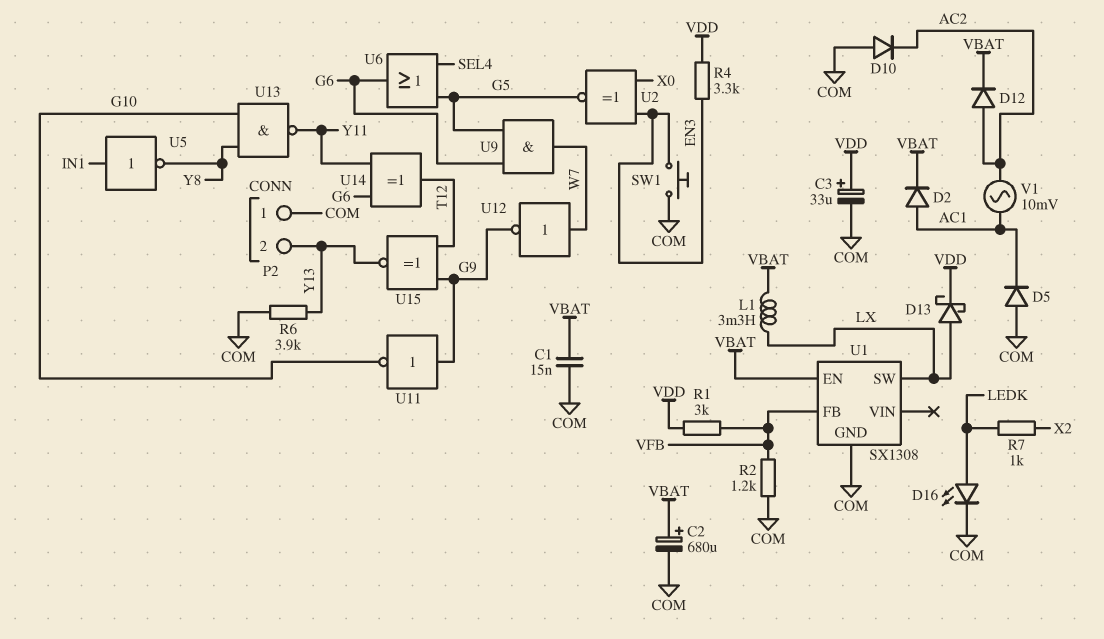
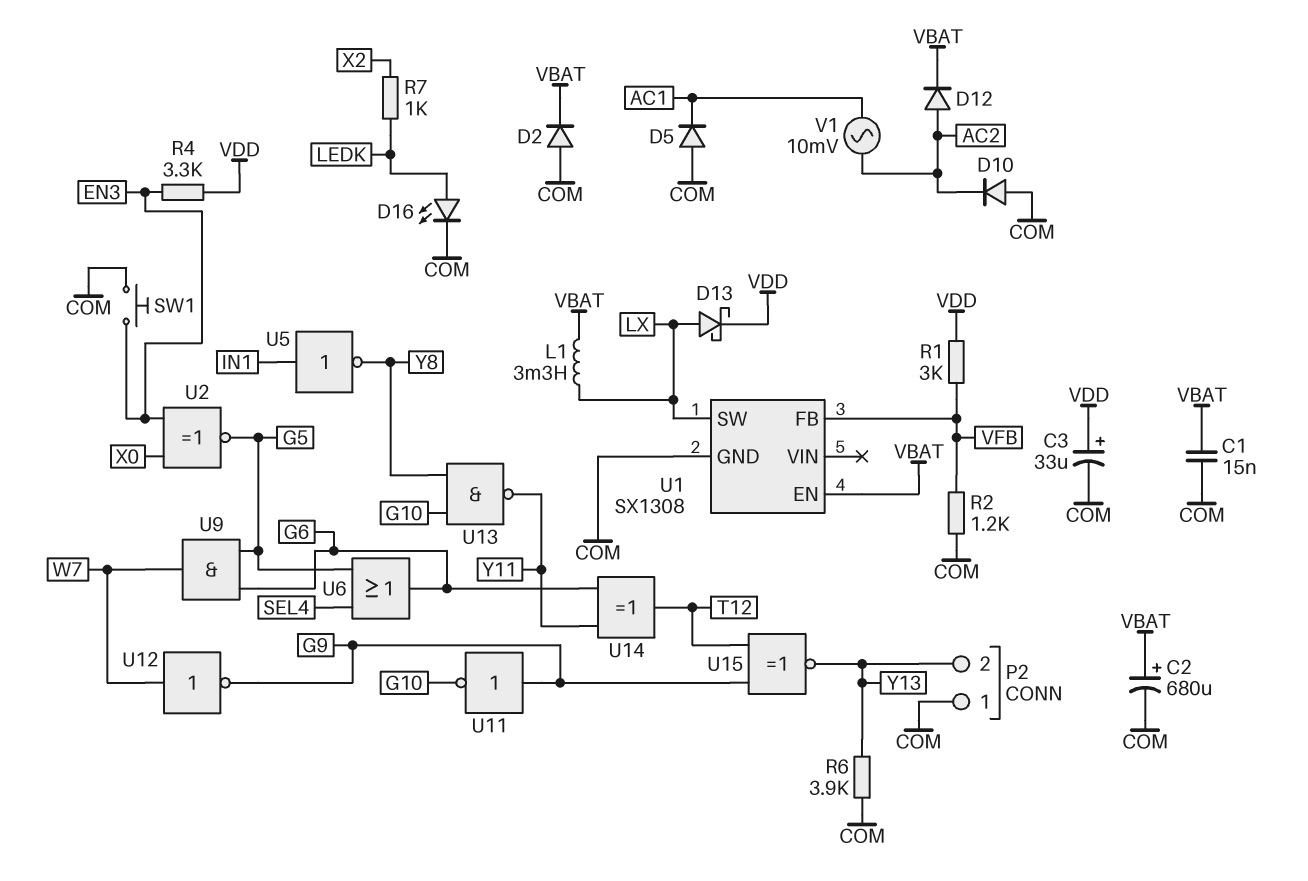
D2: diode (A AC1, K VBAT) -> diode (A COM, K VBAT)

